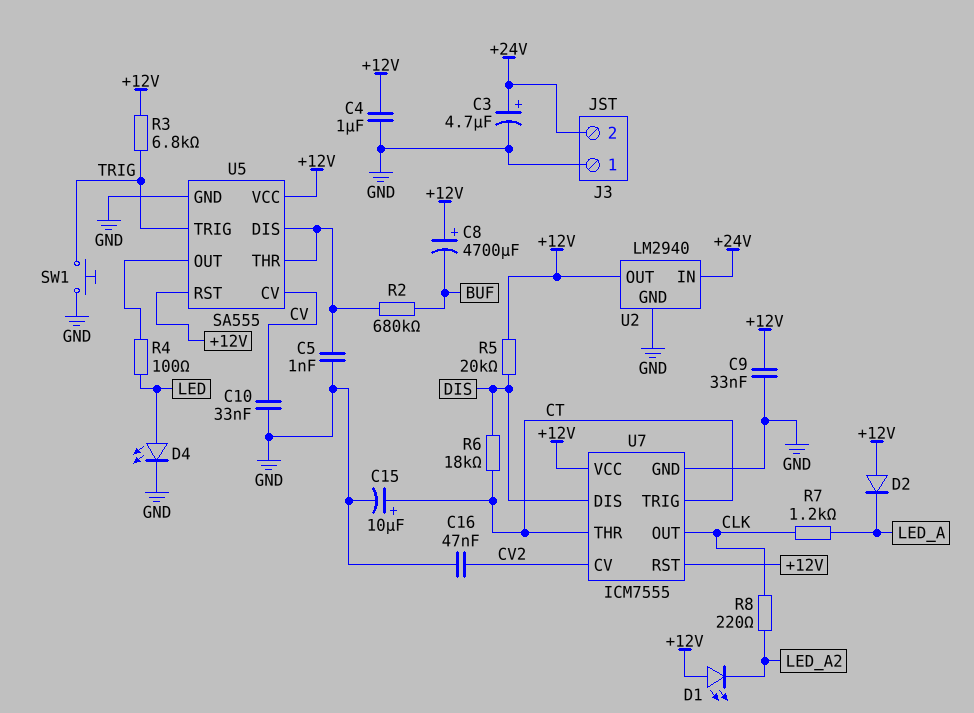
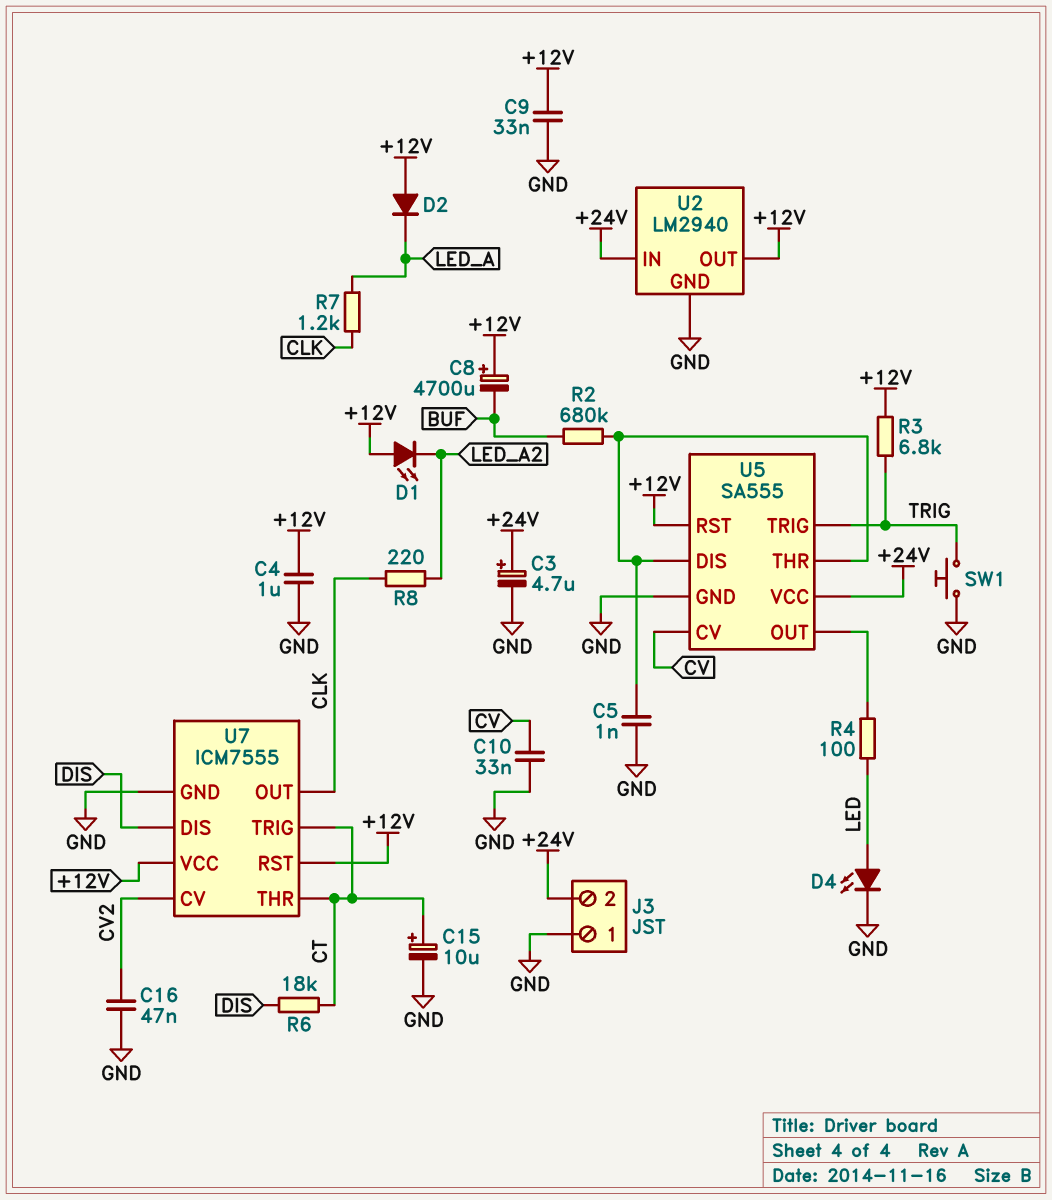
R5: 20k (+12V, DIS) -> none
U5 pin VCC: +12V -> +24V

